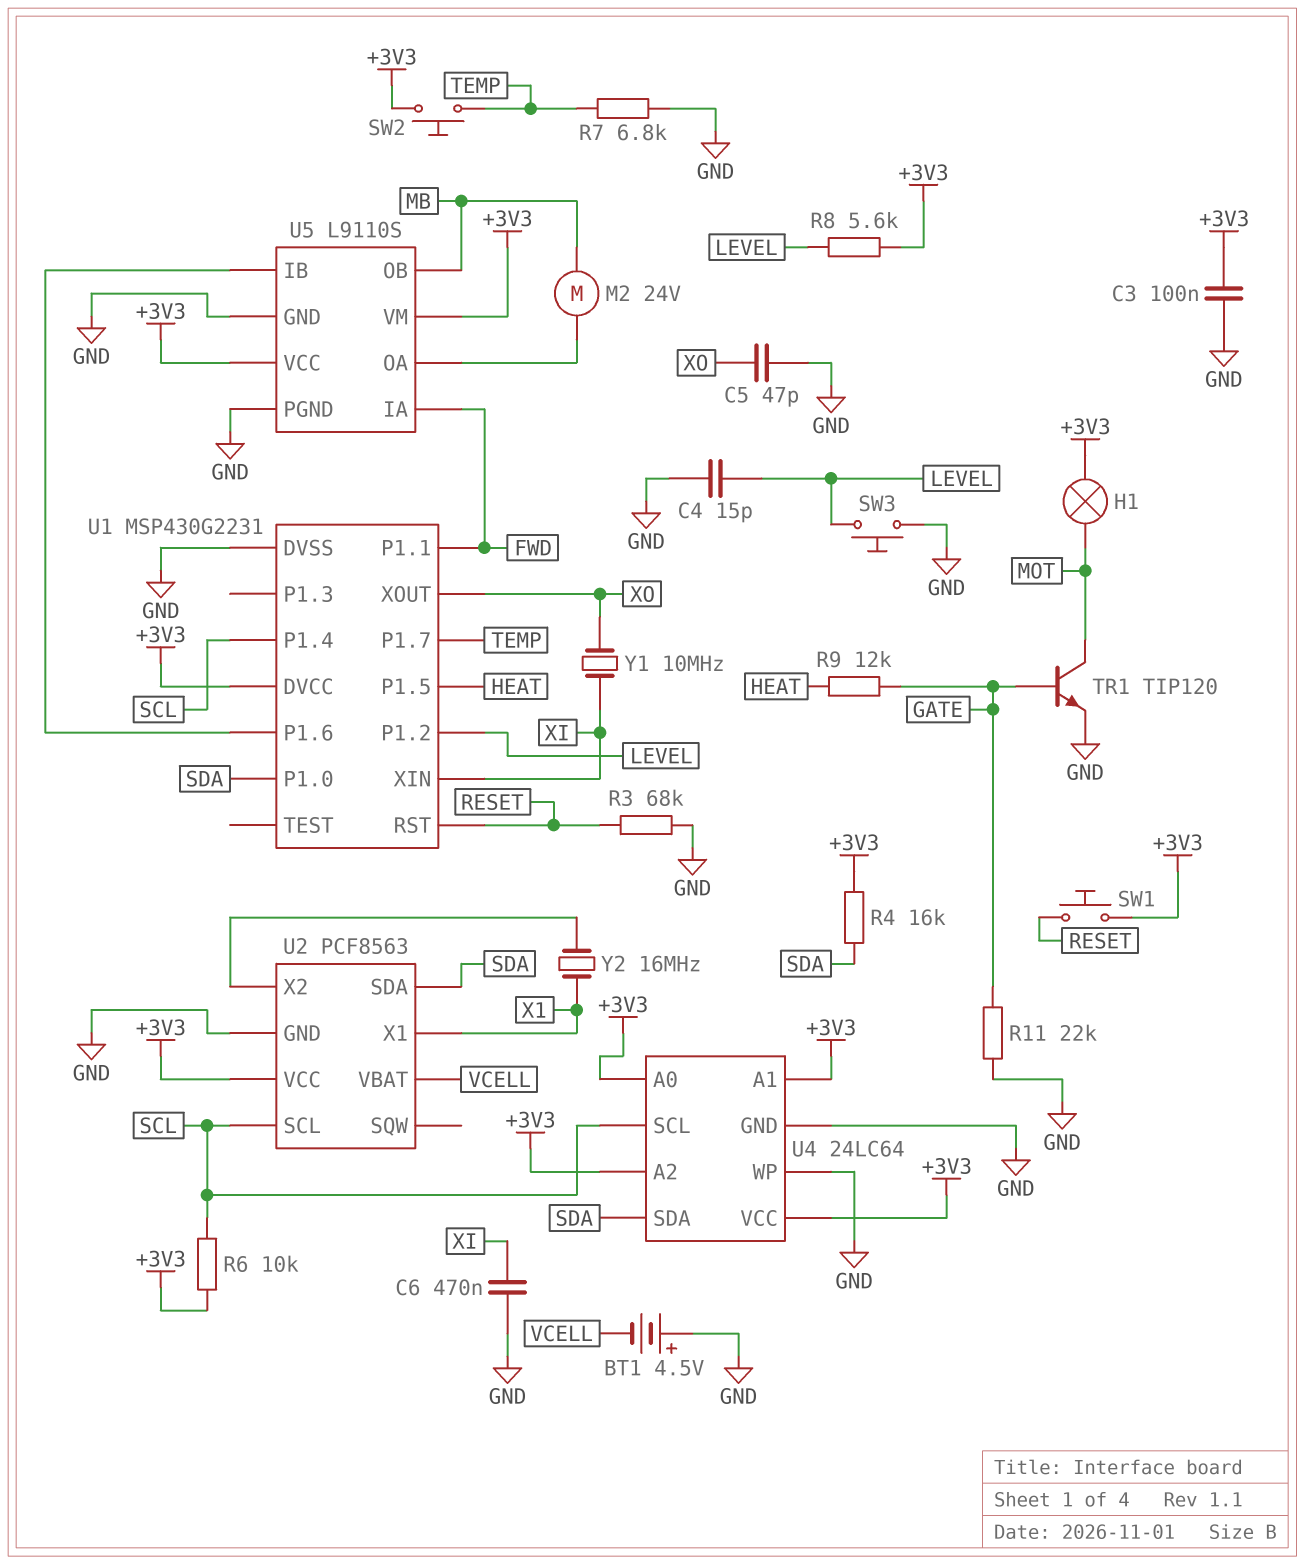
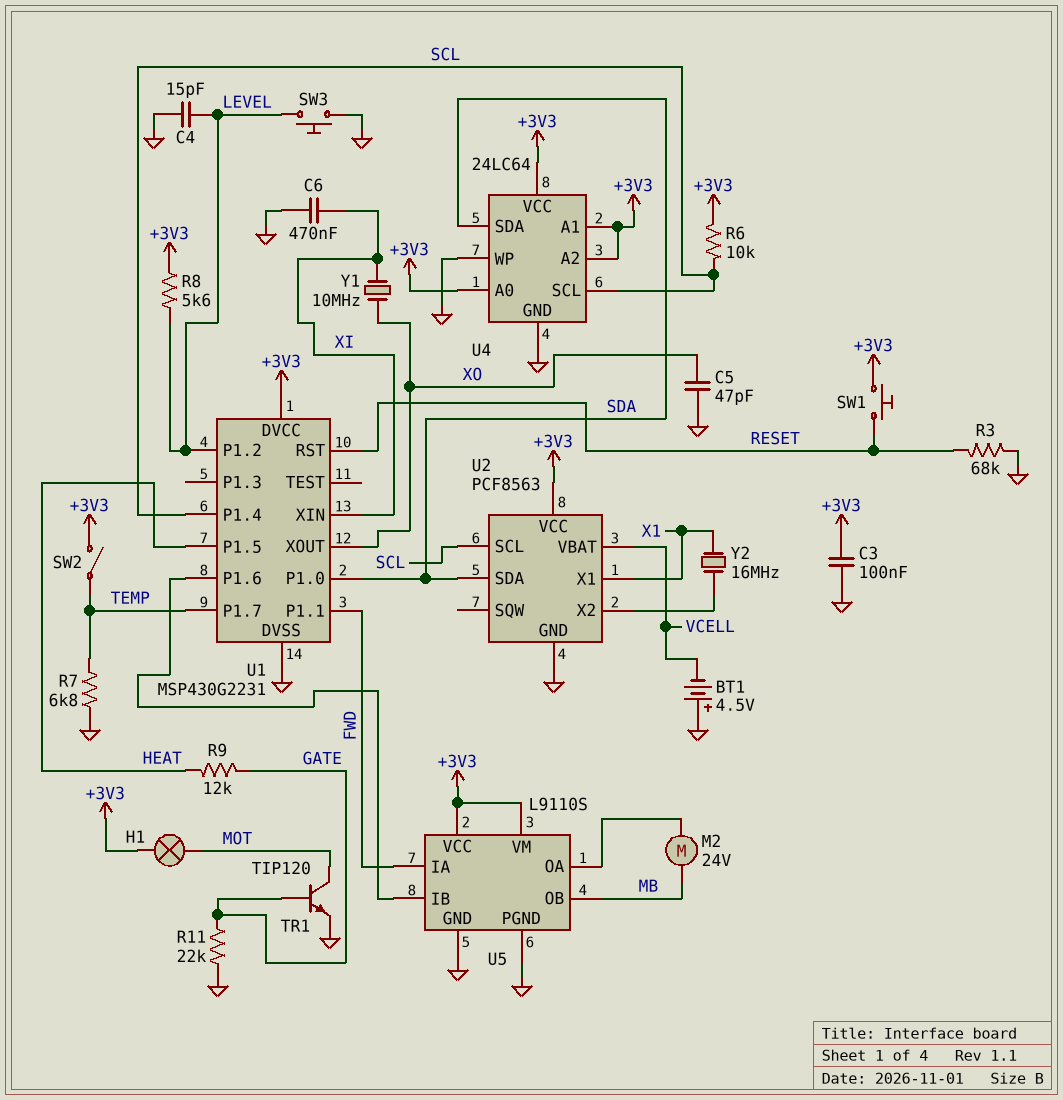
R4: 16k (+3V3, SDA) -> none
SW2: button (+3V3, TEMP) -> switch (+3V3, TEMP)

